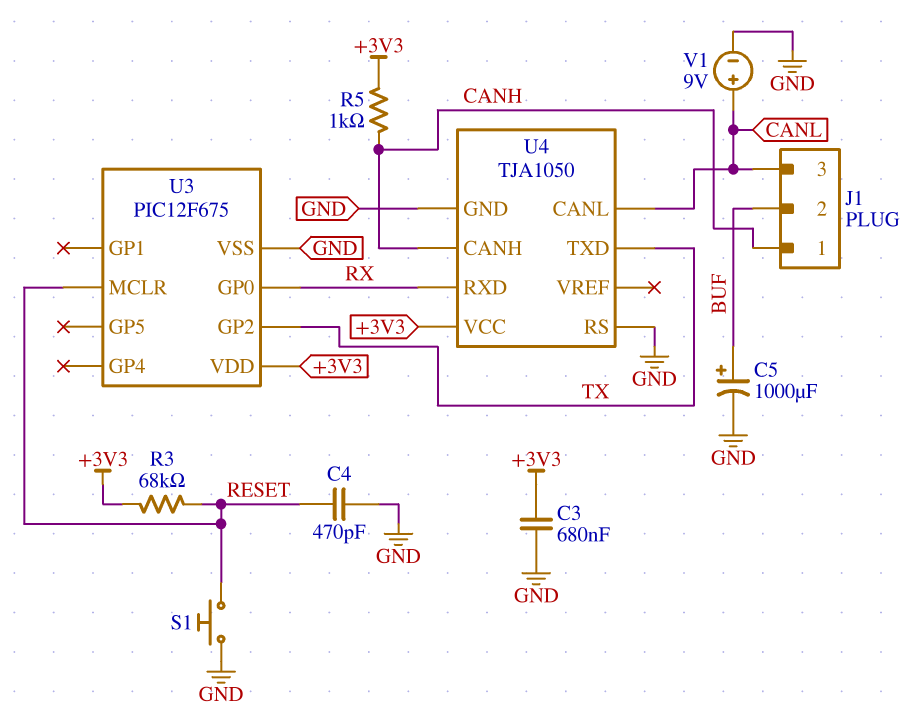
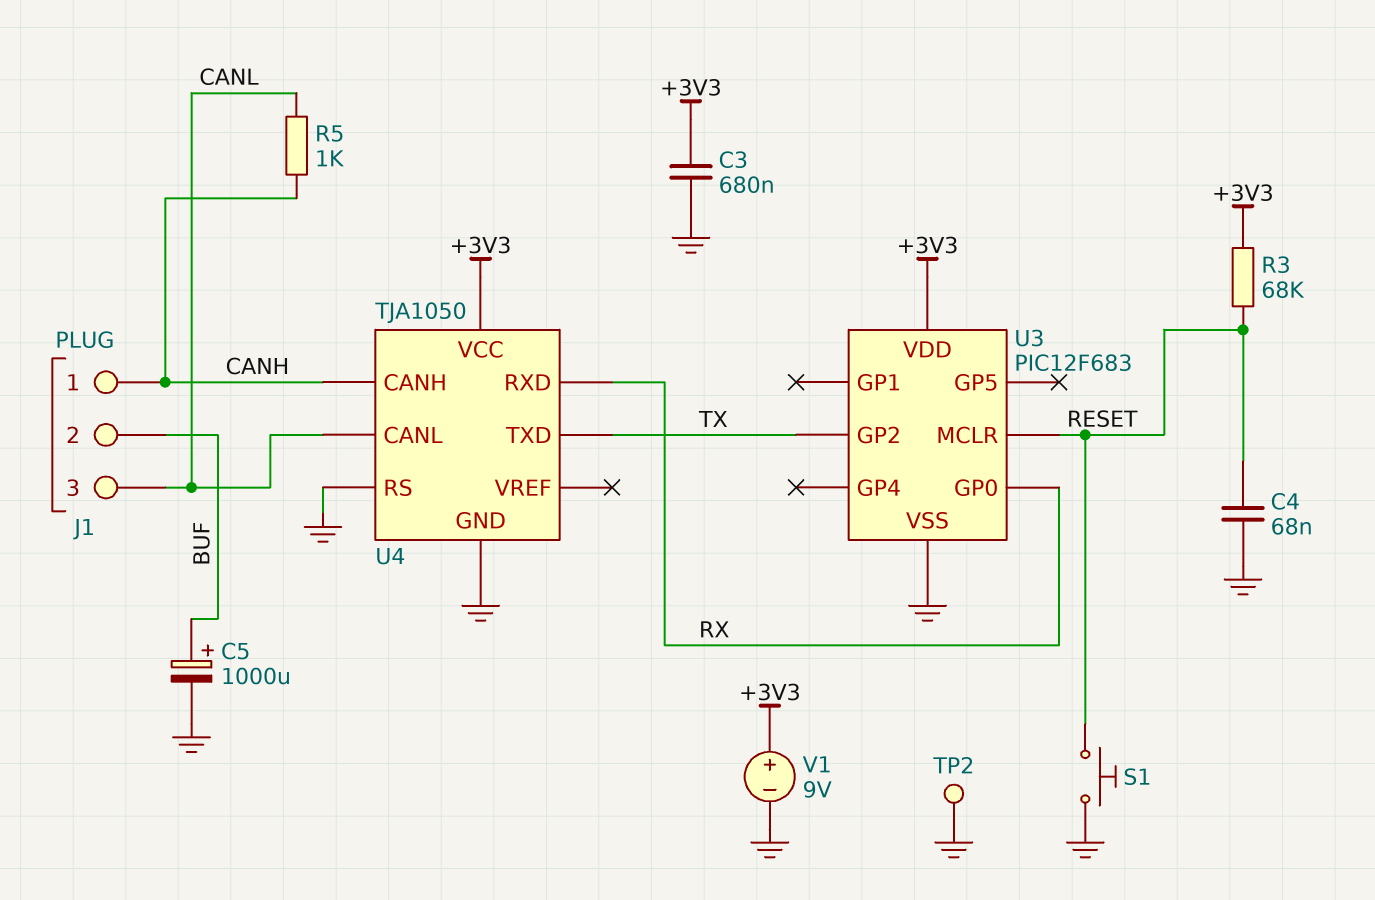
C4: 470pF (GND, RESET) -> 68nF (GND, RESET)
R5: 1k (+3V3, CANH) -> 1k (CANH, CANL)
TP2: none -> test point (GND)
U3: PIC12F675 -> PIC12F683
V1: 9V (plus CANL, minus GND) -> 9V (plus +3V3, minus GND)

